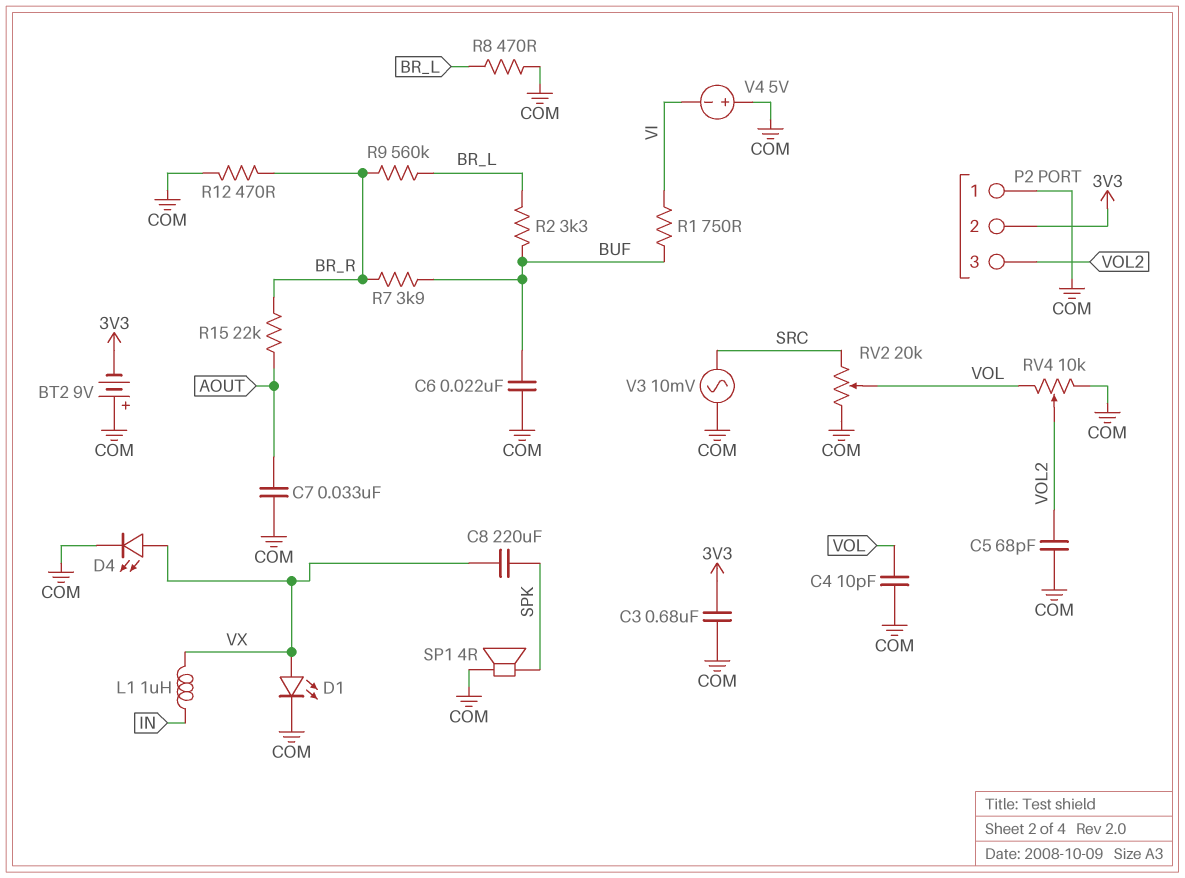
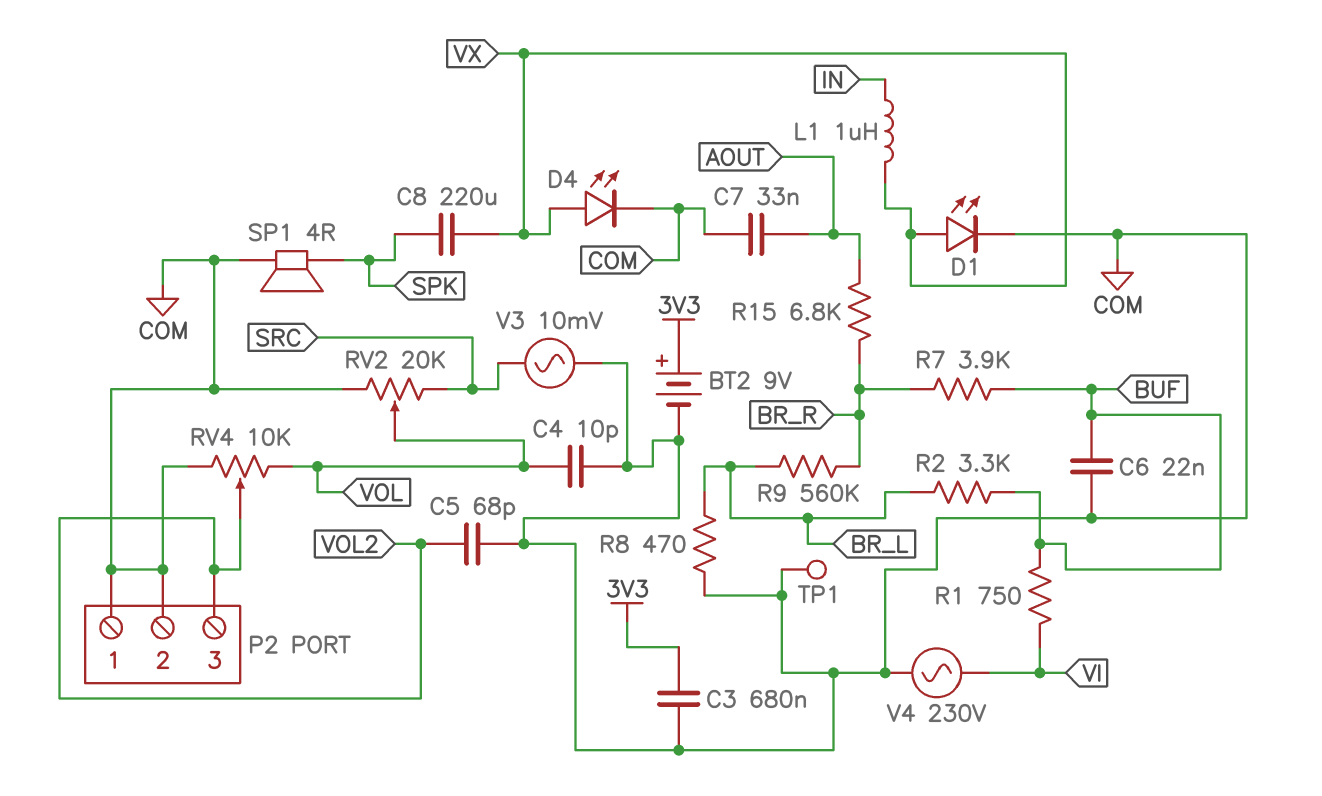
BT2: 9V (plus COM, minus 3V3) -> 9V (plus 3V3, minus COM)
P2 pin 2: 3V3 -> COM
R12: 470 (BR_R, COM) -> none
R15: 22k (AOUT, BR_R) -> 6.8k (AOUT, BR_R)
TP1: none -> test point (COM)
V4: 5V (plus COM, minus VI) -> AC 230V (COM, VI)

